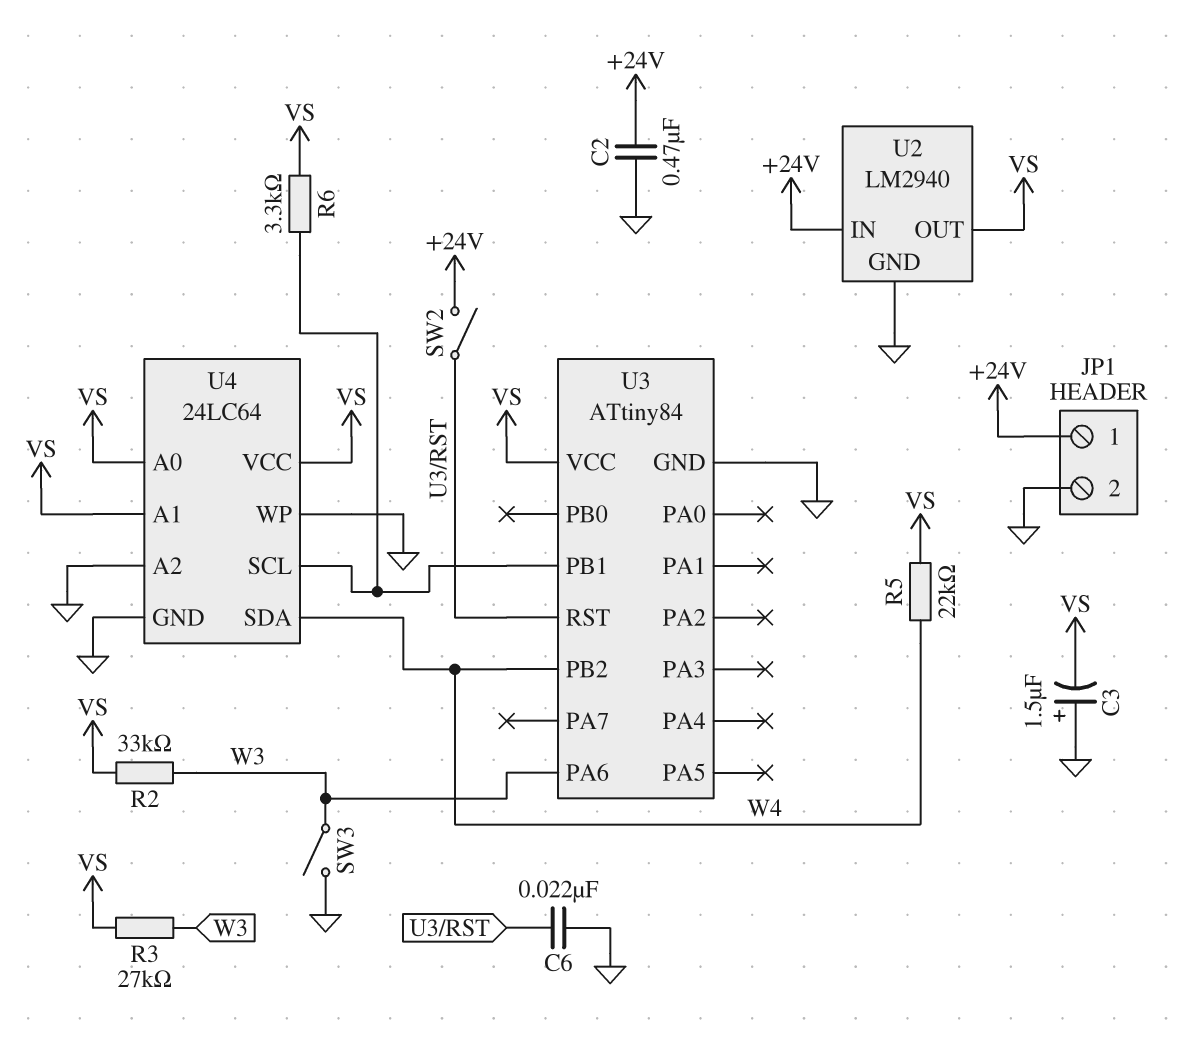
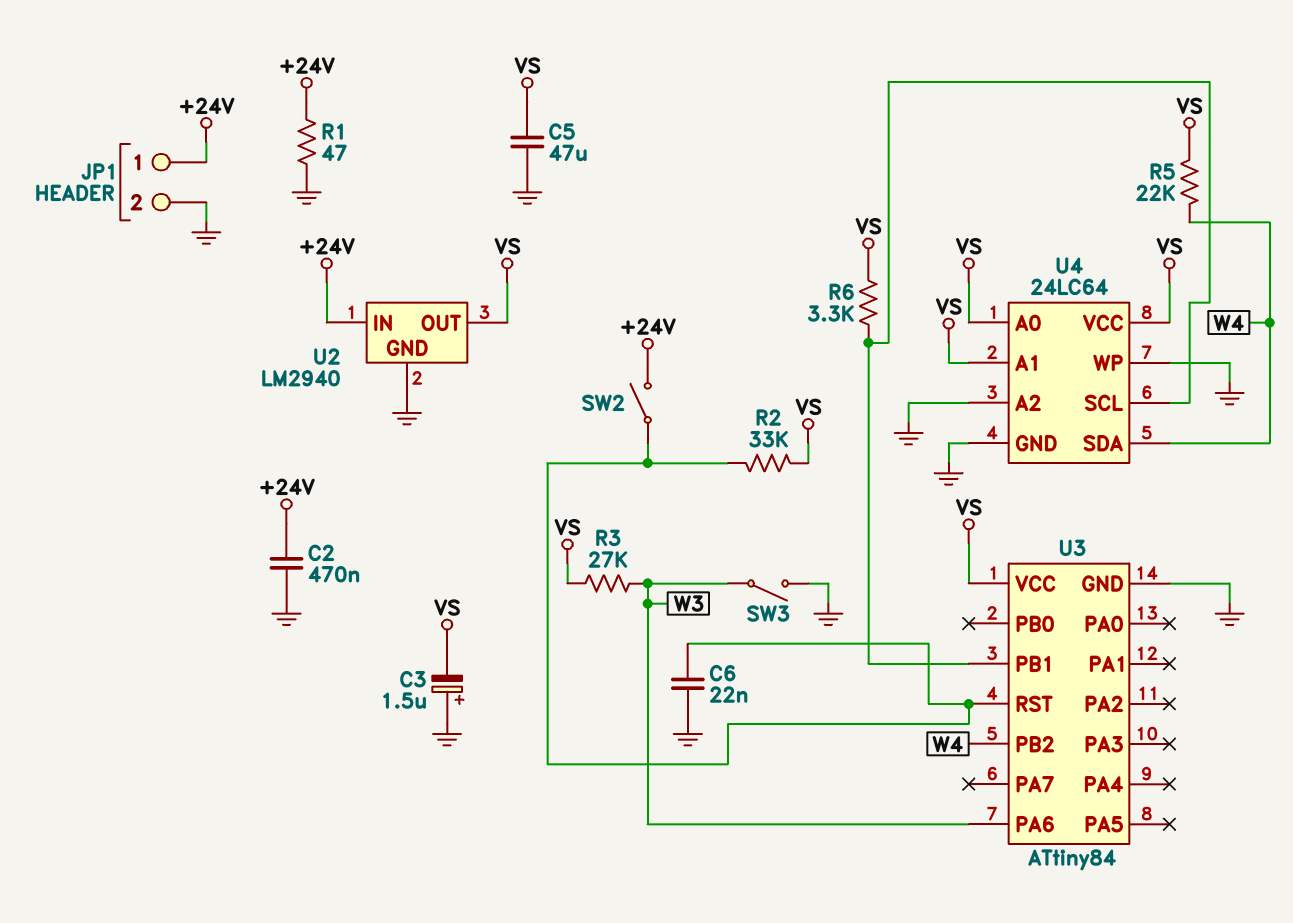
C5: none -> 47uF (GND, VS)
R1: none -> 47 (+24V, GND)
R2: 33k (VS, W3) -> 33k (U3/RST, VS)

